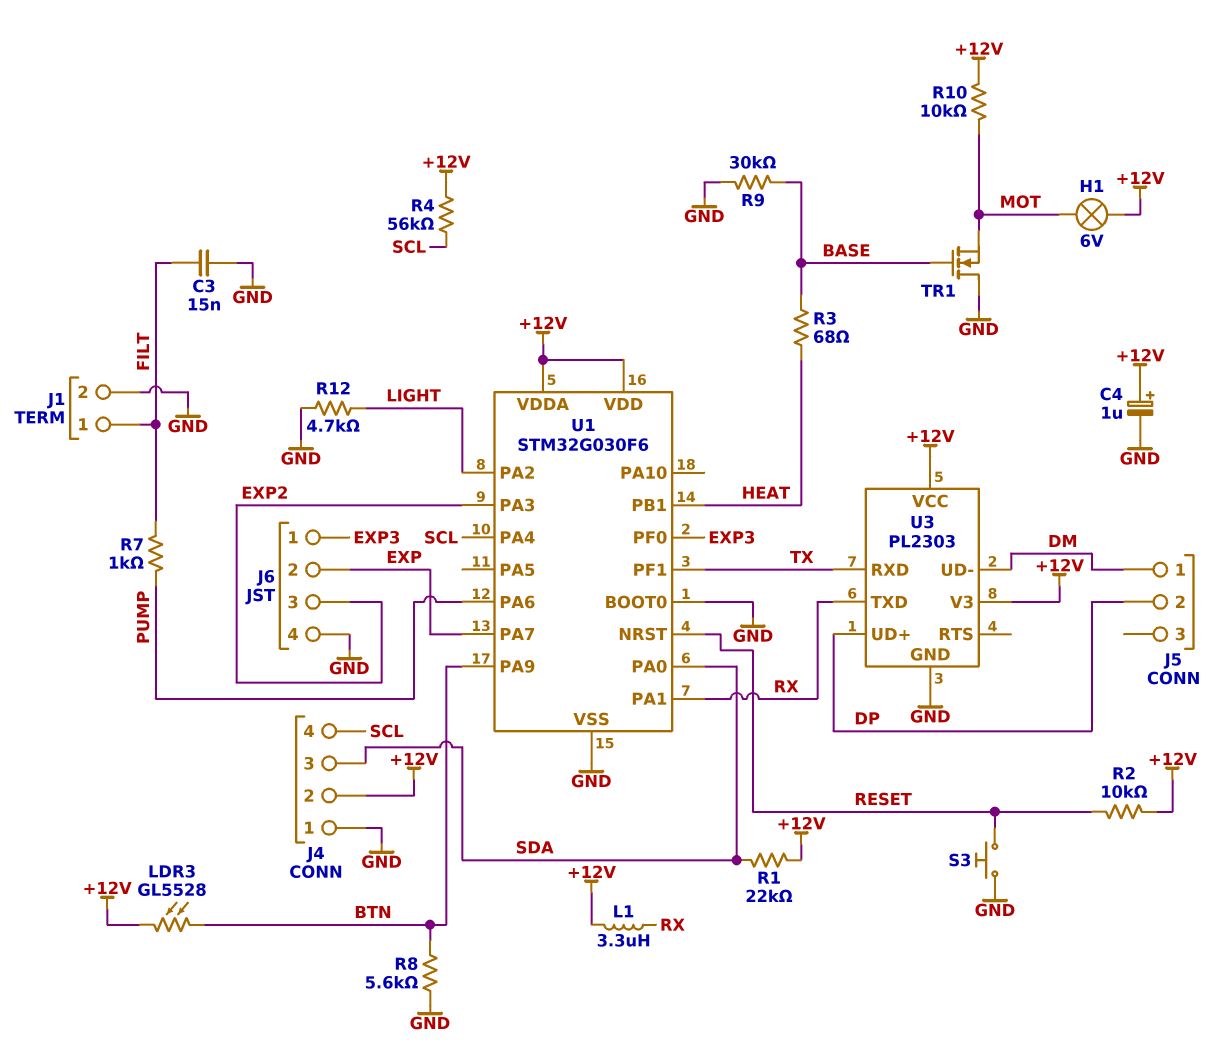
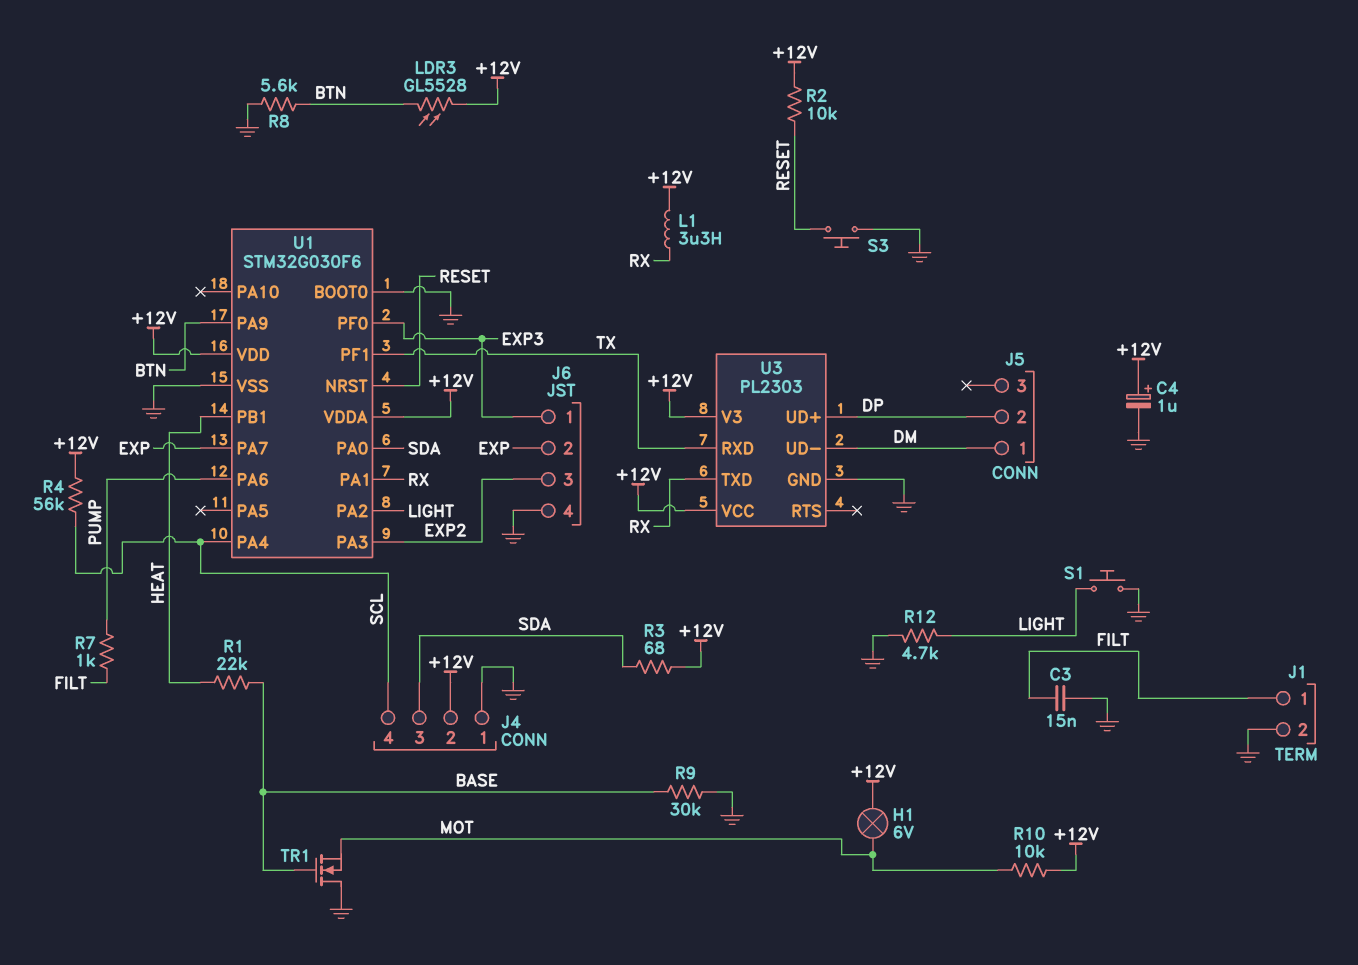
R1: 22k (+12V, SDA) -> 22k (BASE, HEAT)
R3: 68 (BASE, HEAT) -> 68 (+12V, SDA)
S1: none -> button (GND, LIGHT)

